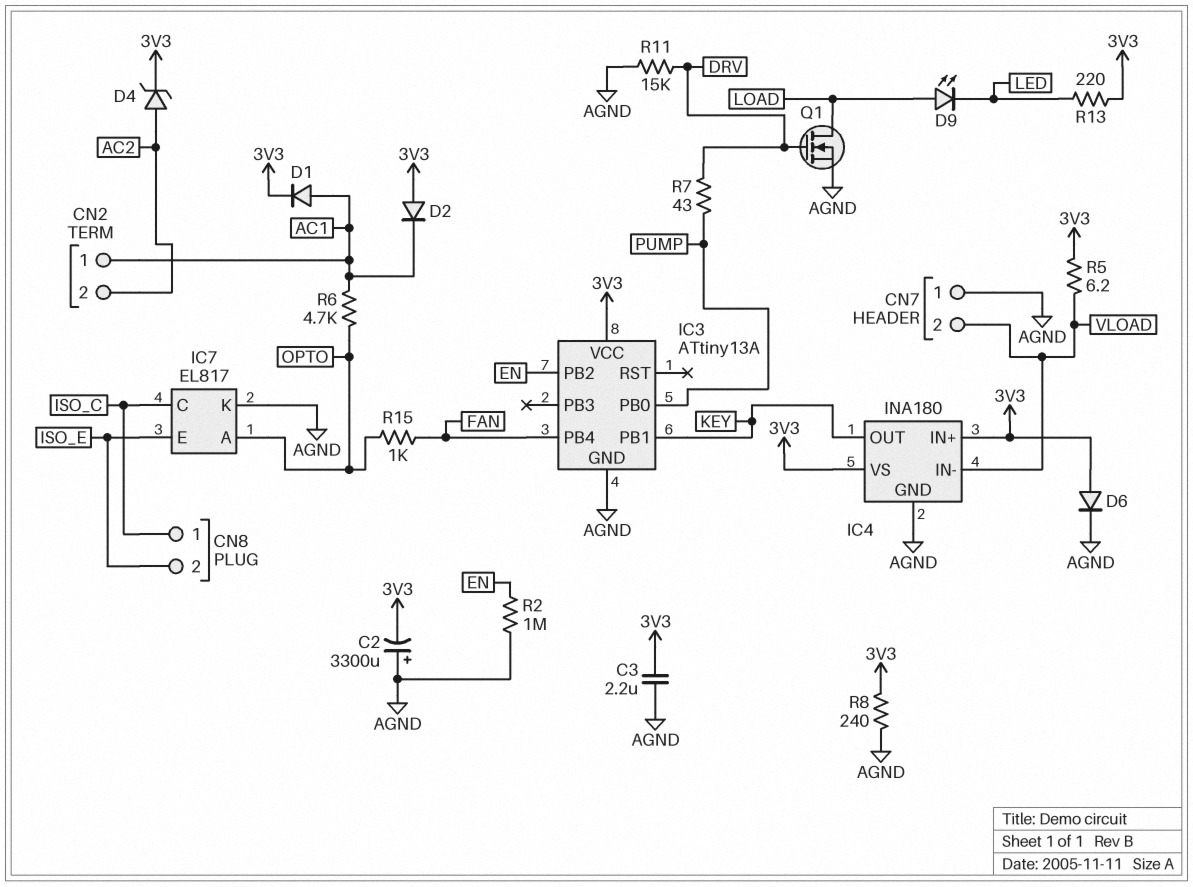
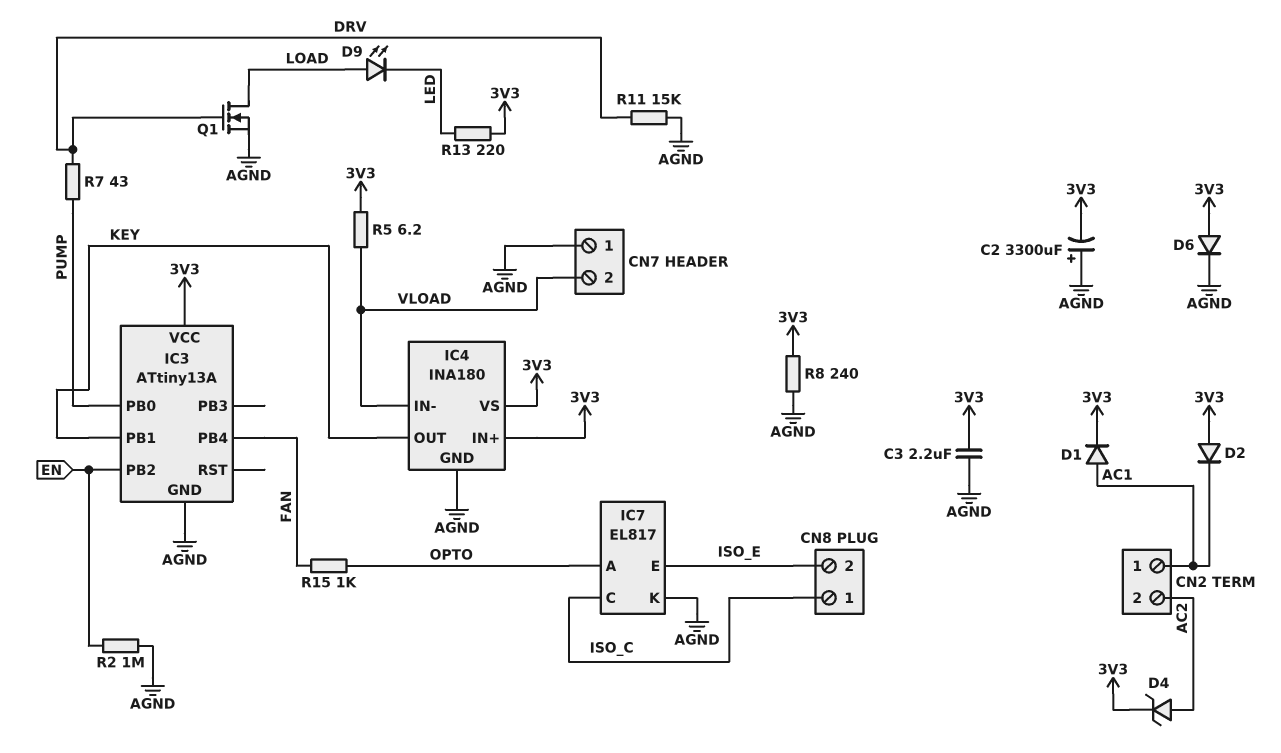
R6: 4.7k (AC1, OPTO) -> none

